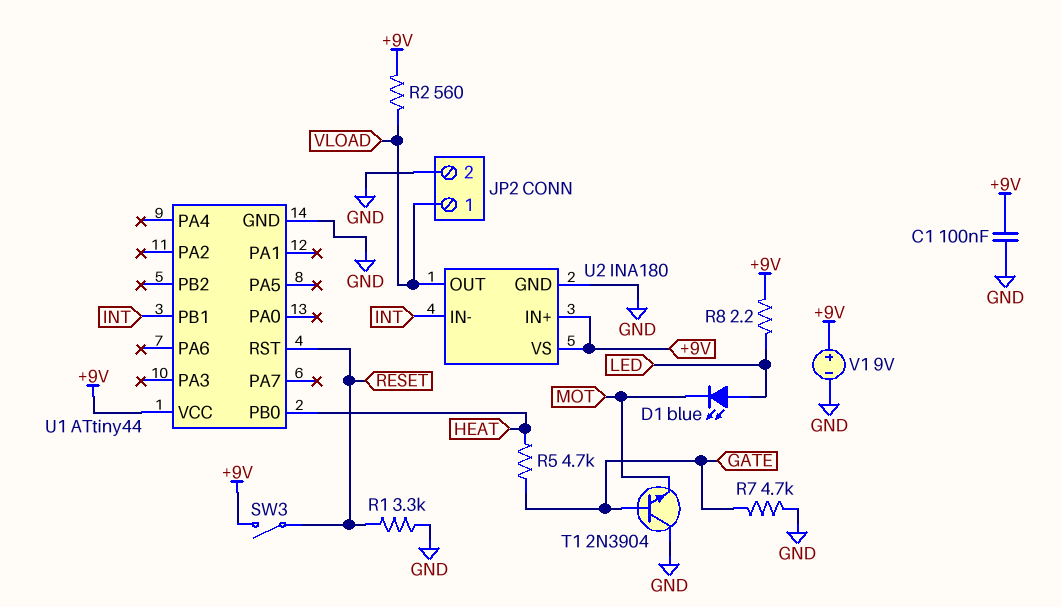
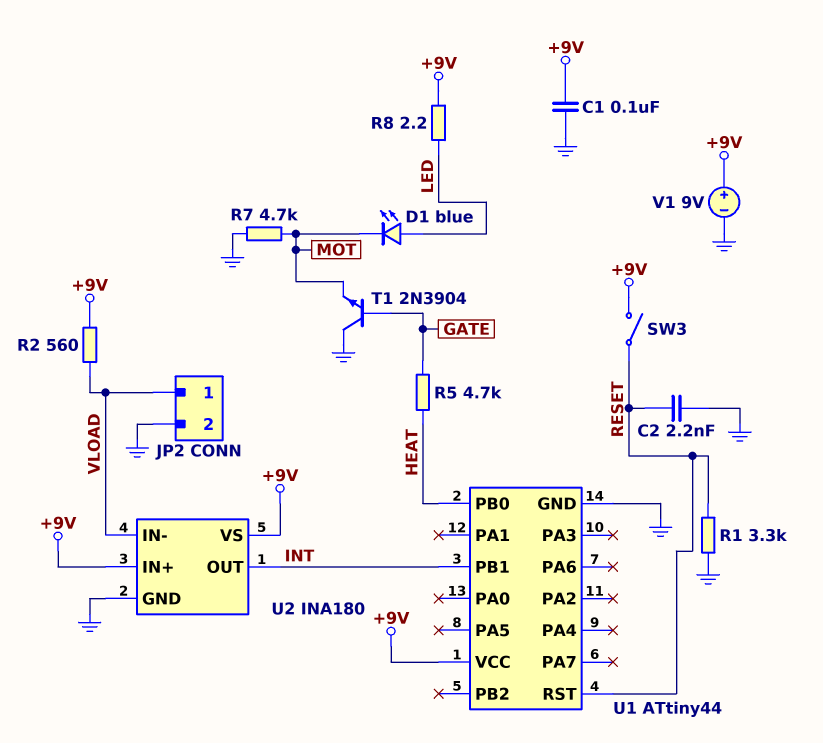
C2: none -> 2.2nF (GND, RESET)
R7: 4.7k (GATE, GND) -> 4.7k (GND, MOT)
U2 pin IN-: INT -> VLOAD
U2 pin OUT: VLOAD -> INT

